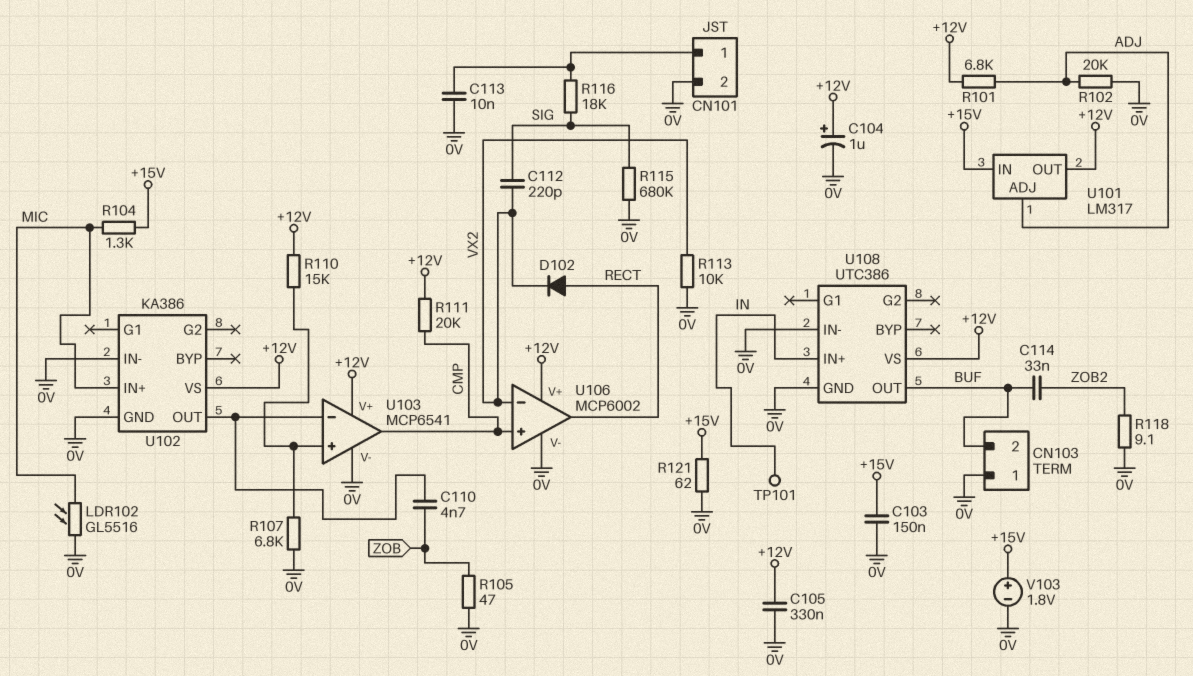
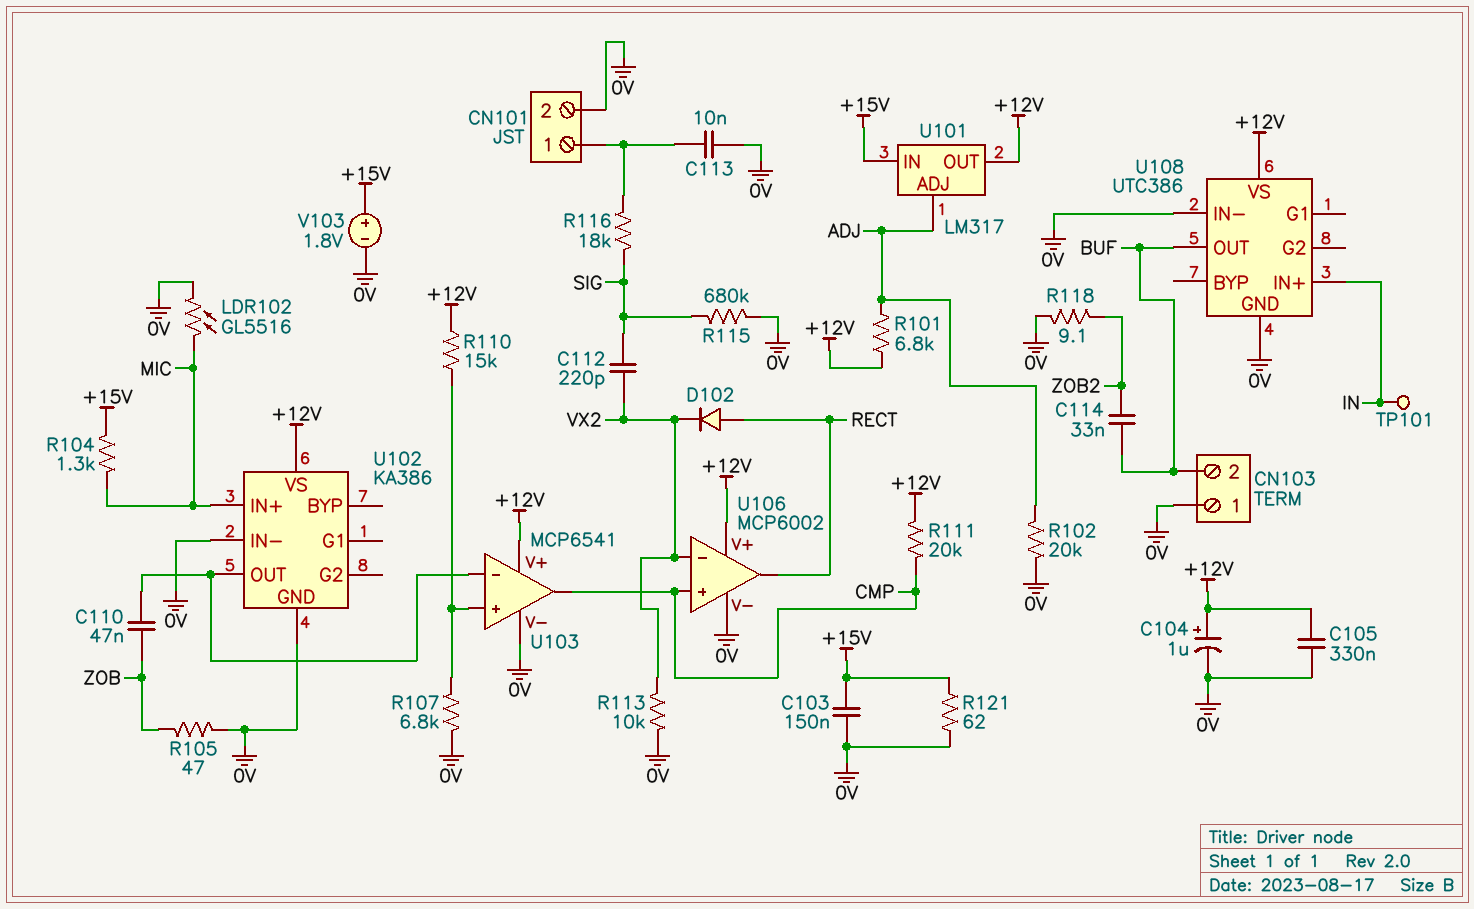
C110: 4.7nF (U102/OUT, ZOB) -> 47nF (U102/OUT, ZOB)

